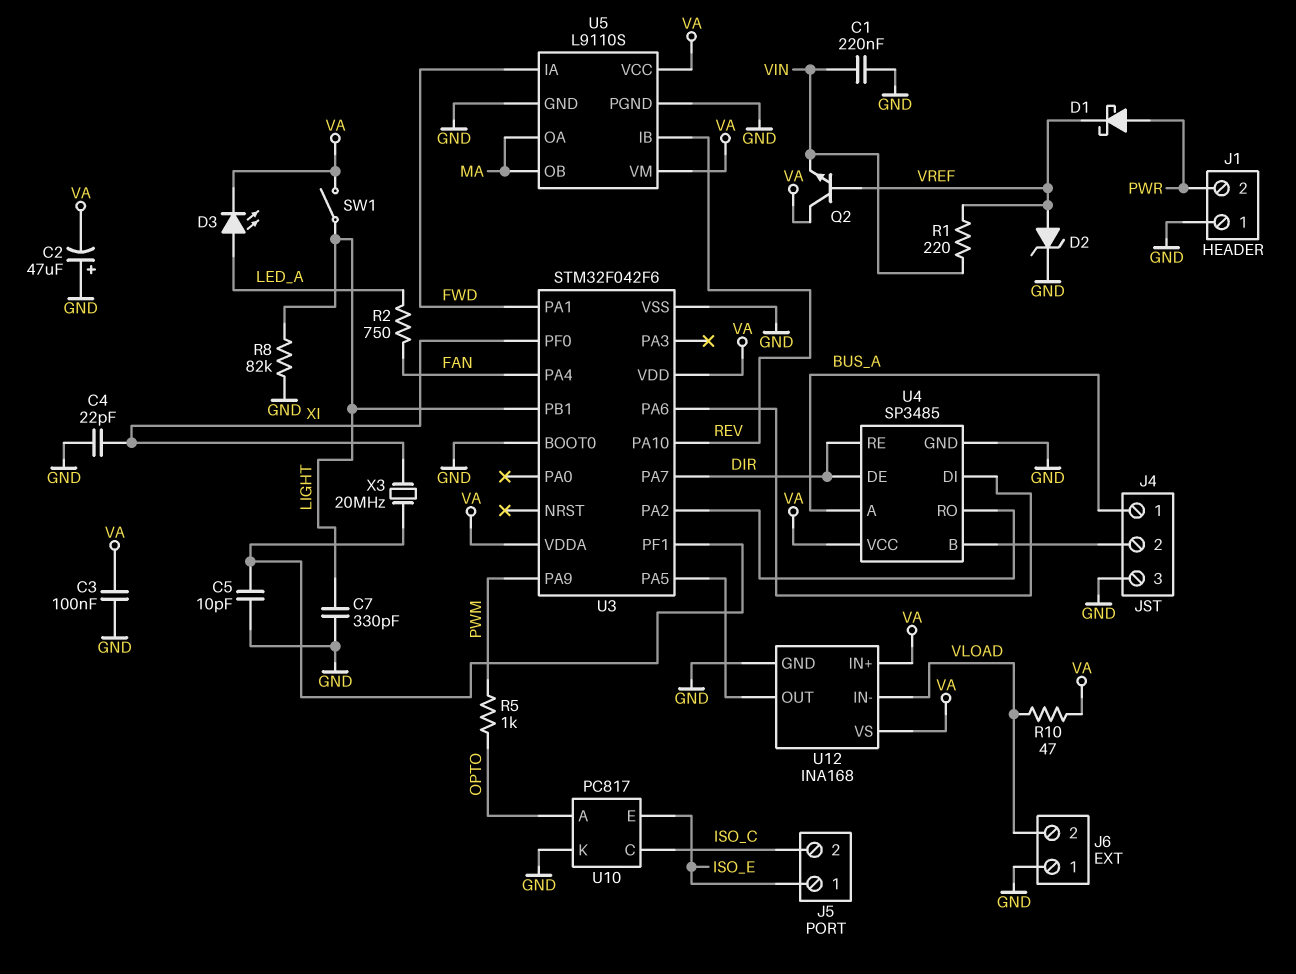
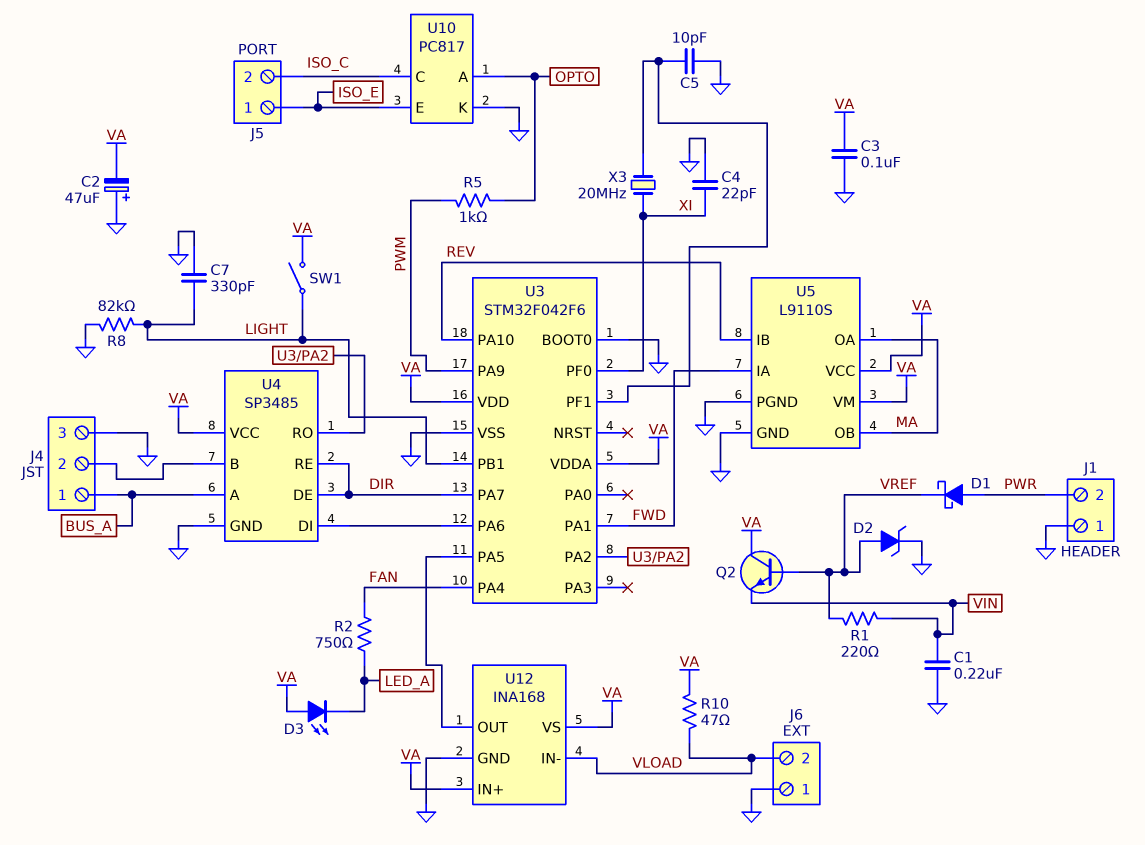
D3: LED (A LED_A, K VA) -> LED (A VA, K LED_A)

